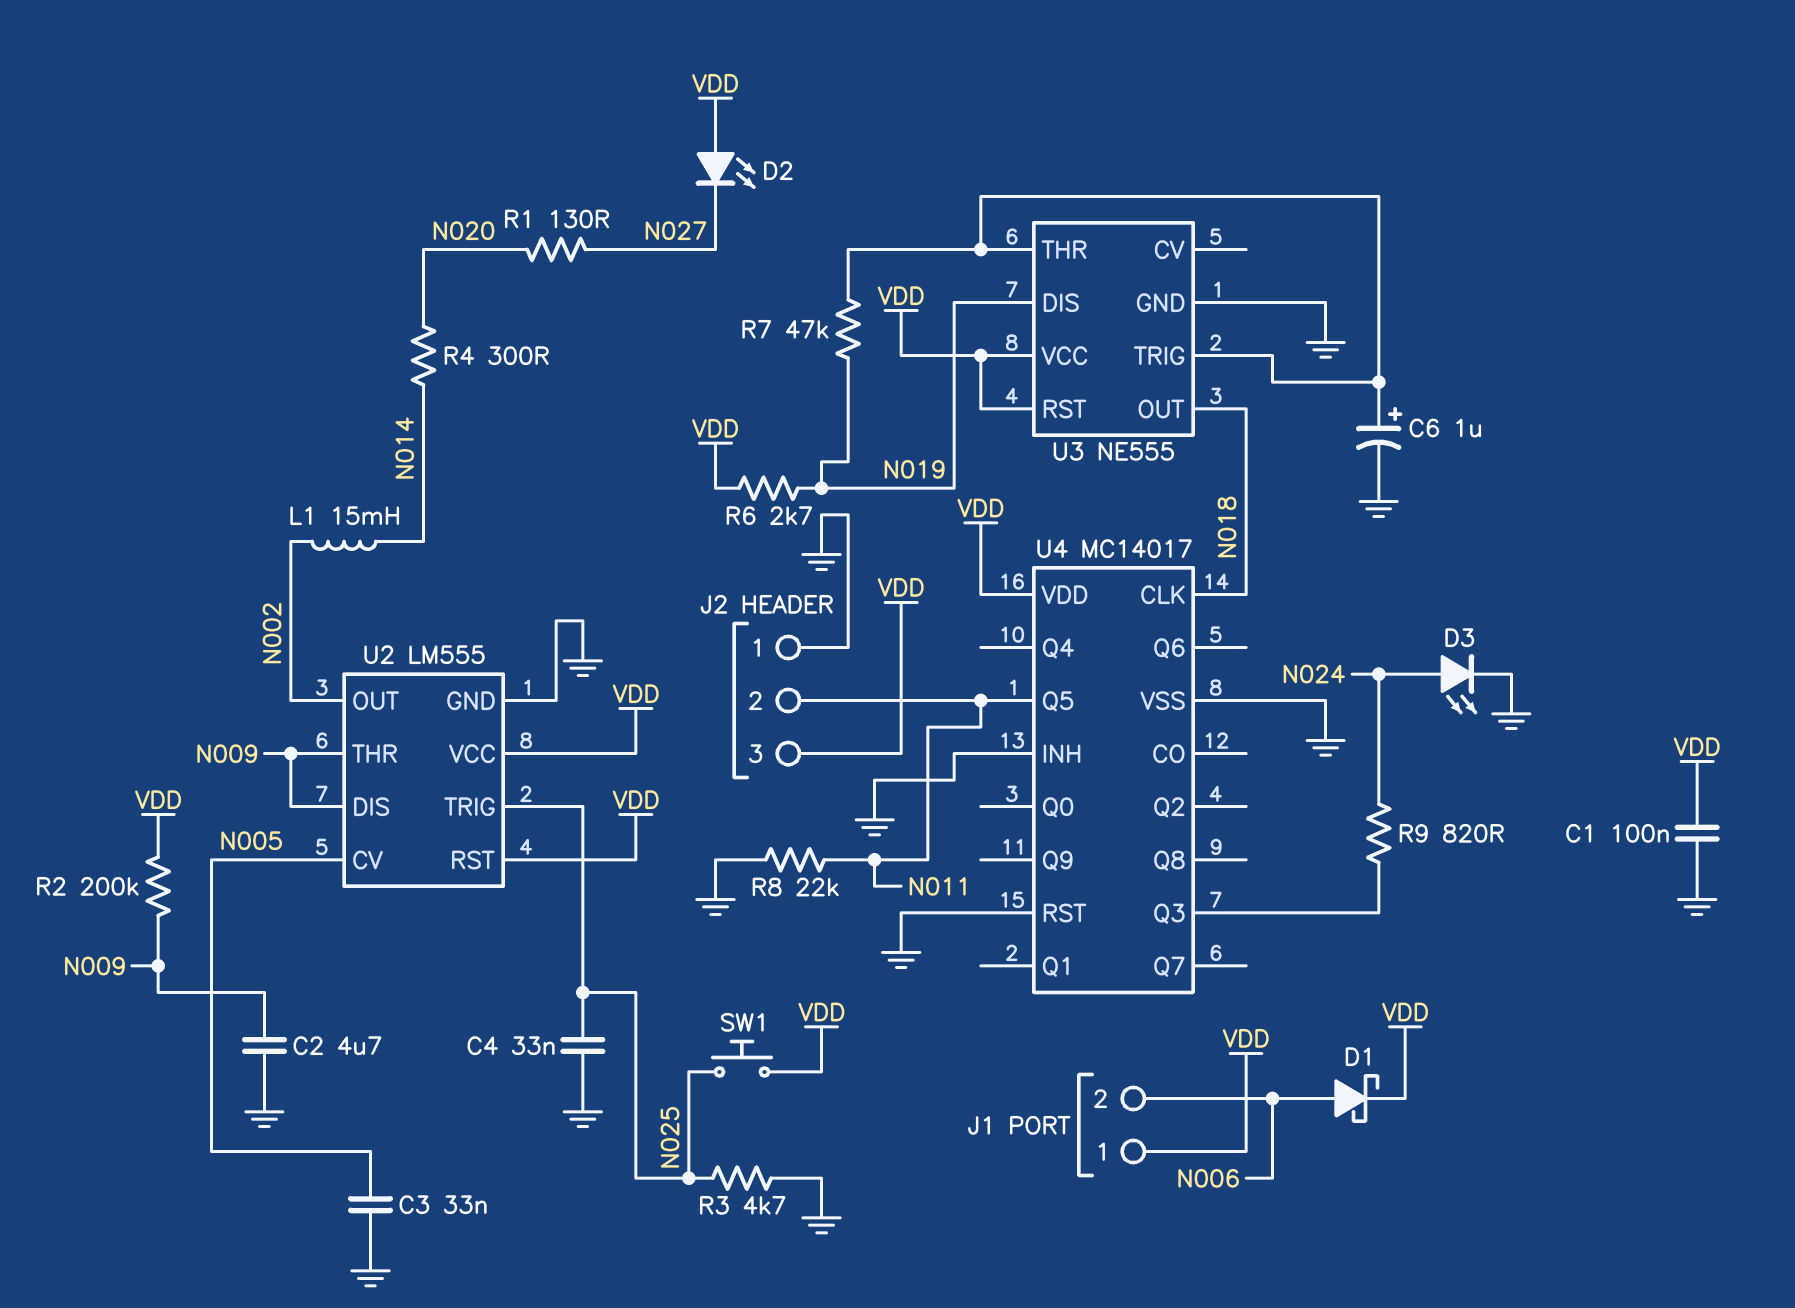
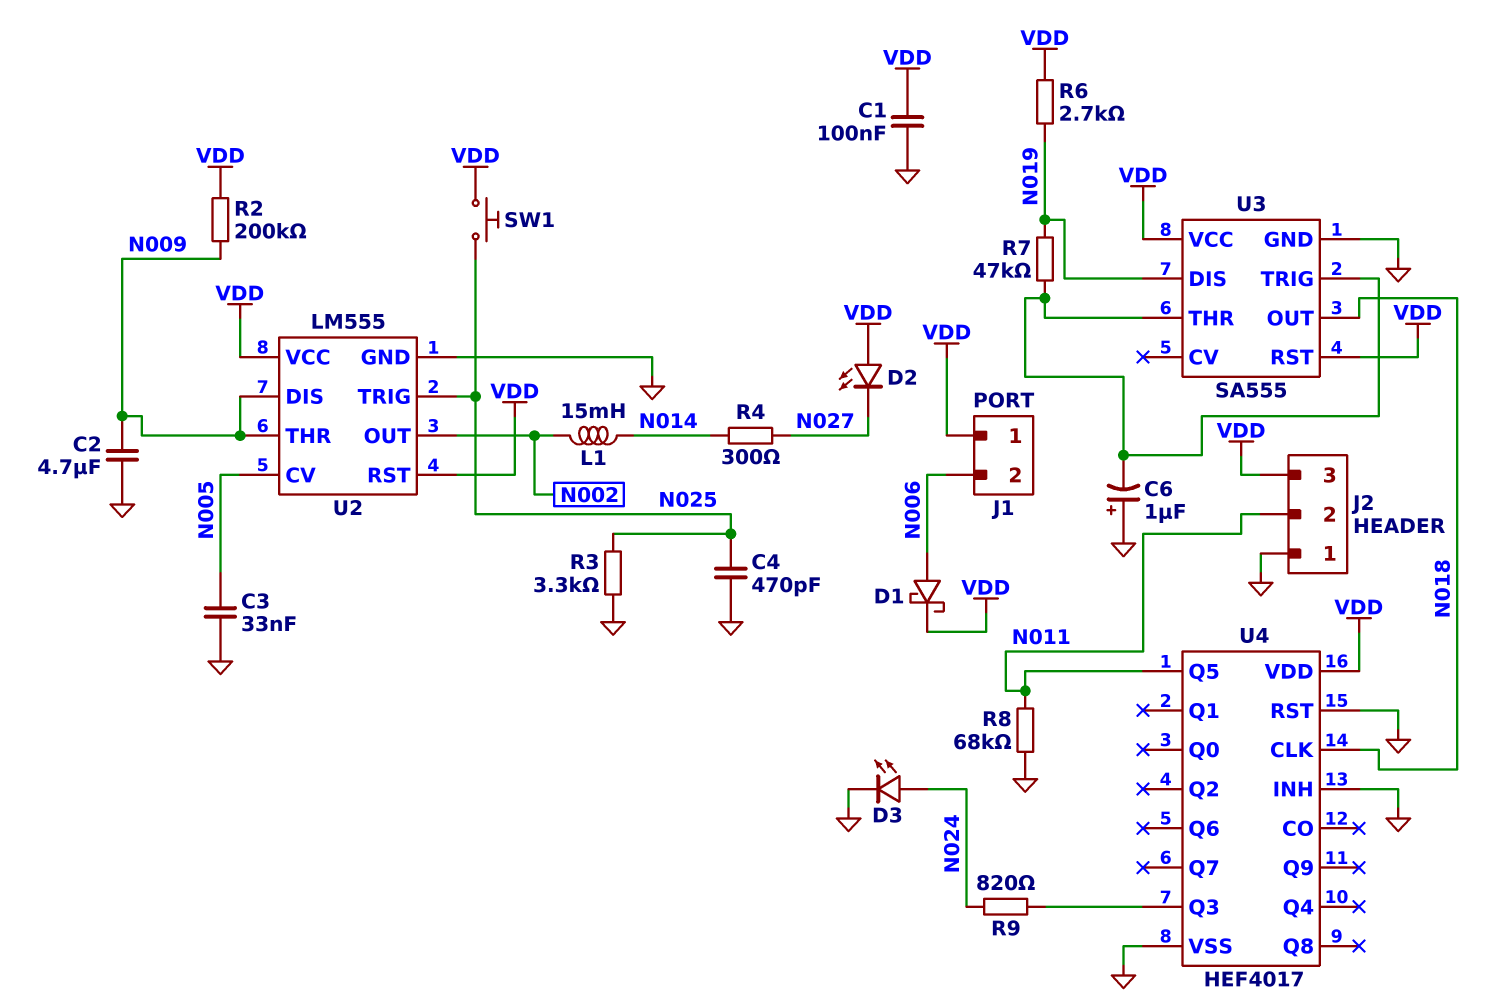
C4: 33nF (GND, N025) -> 470pF (GND, N025)
C6: 1uF (plus U3/THR, minus GND) -> 1uF (plus GND, minus U3/THR)
R1: 130 (N020, N027) -> none
R3: 4.7k (GND, N025) -> 3.3k (GND, N025)
R4: 300 (N014, N020) -> 300 (N014, N027)
R8: 22k (GND, N011) -> 68k (GND, N011)
U3: NE555 -> SA555
U4: MC14017 -> HEF4017

